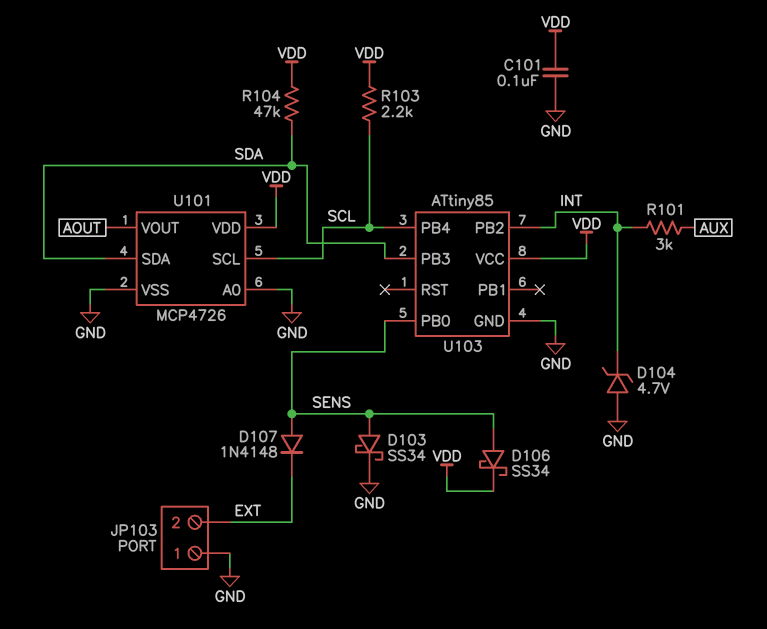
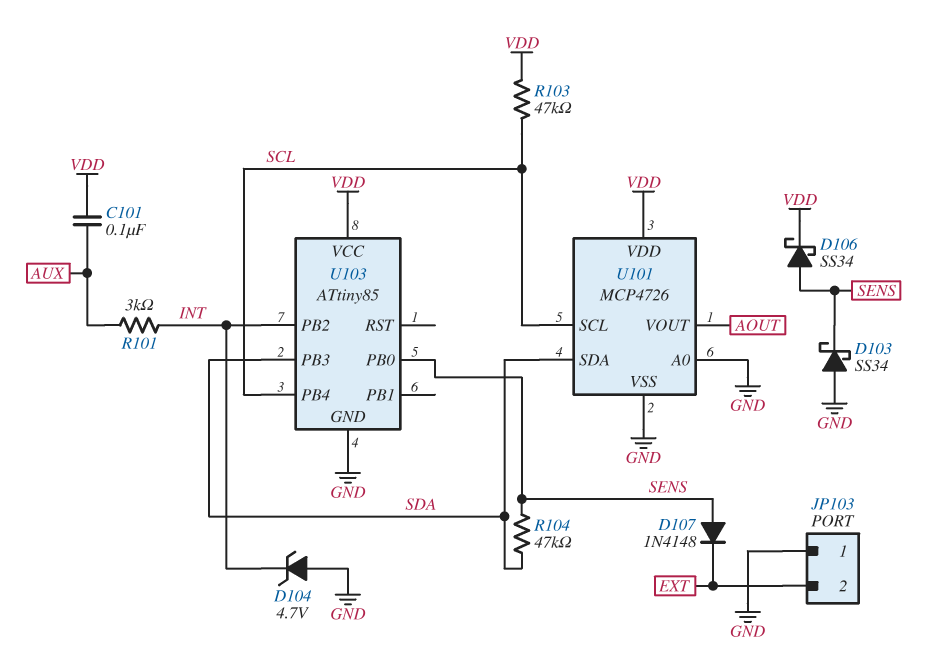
C101: 100nF (GND, VDD) -> 100nF (AUX, VDD)
D103: schottky SS34 (A SENS, K GND) -> schottky SS34 (A GND, K SENS)
R103: 2.2k (SCL, VDD) -> 47k (SCL, VDD)
R104: 47k (SDA, VDD) -> 47k (SDA, SENS)

